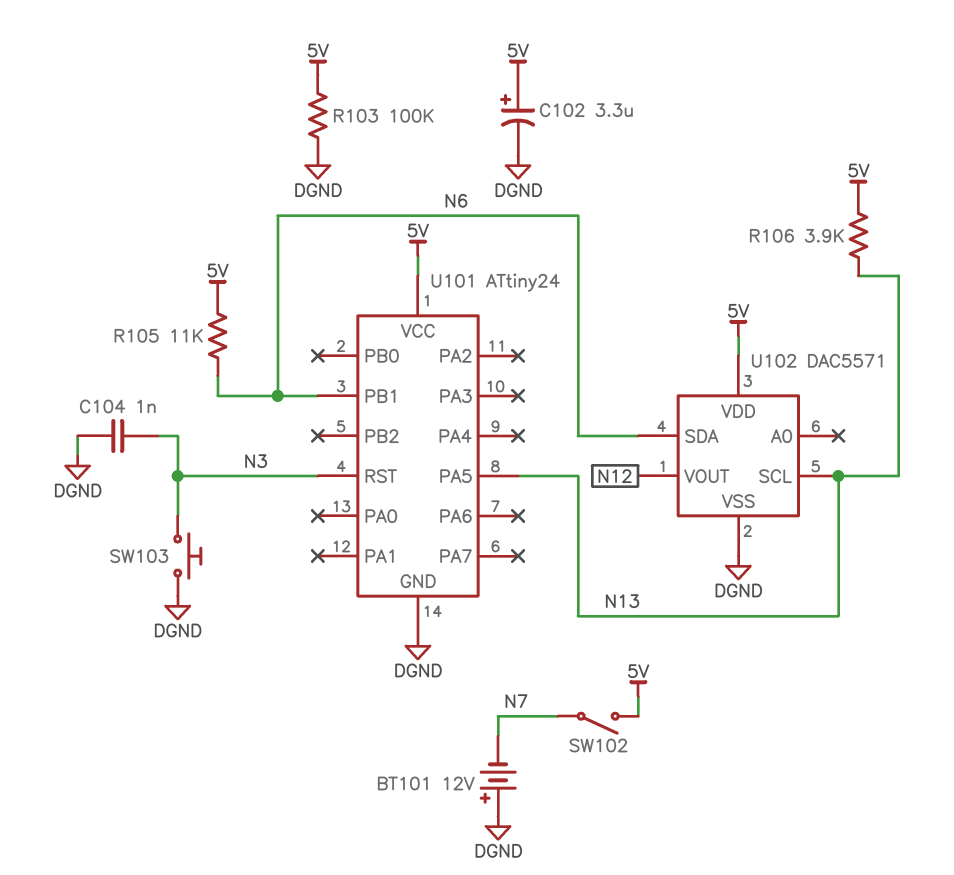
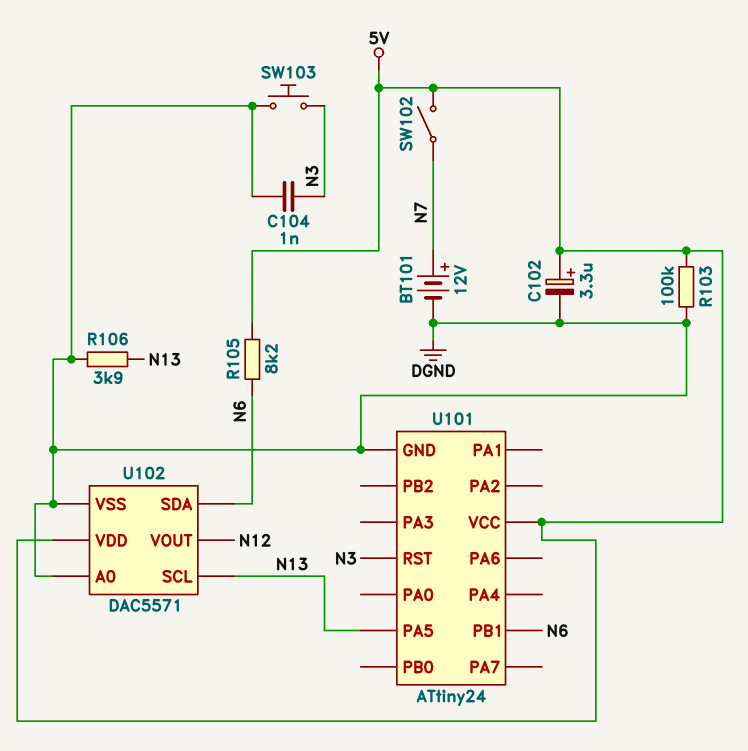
BT101: 12V (plus DGND, minus N7) -> 12V (plus N7, minus DGND)
R105: 11k (5V, N6) -> 8.2k (5V, N6)
R106: 3.9k (5V, N13) -> 3.9k (DGND, N13)
U102 pin A0: none -> DGND

